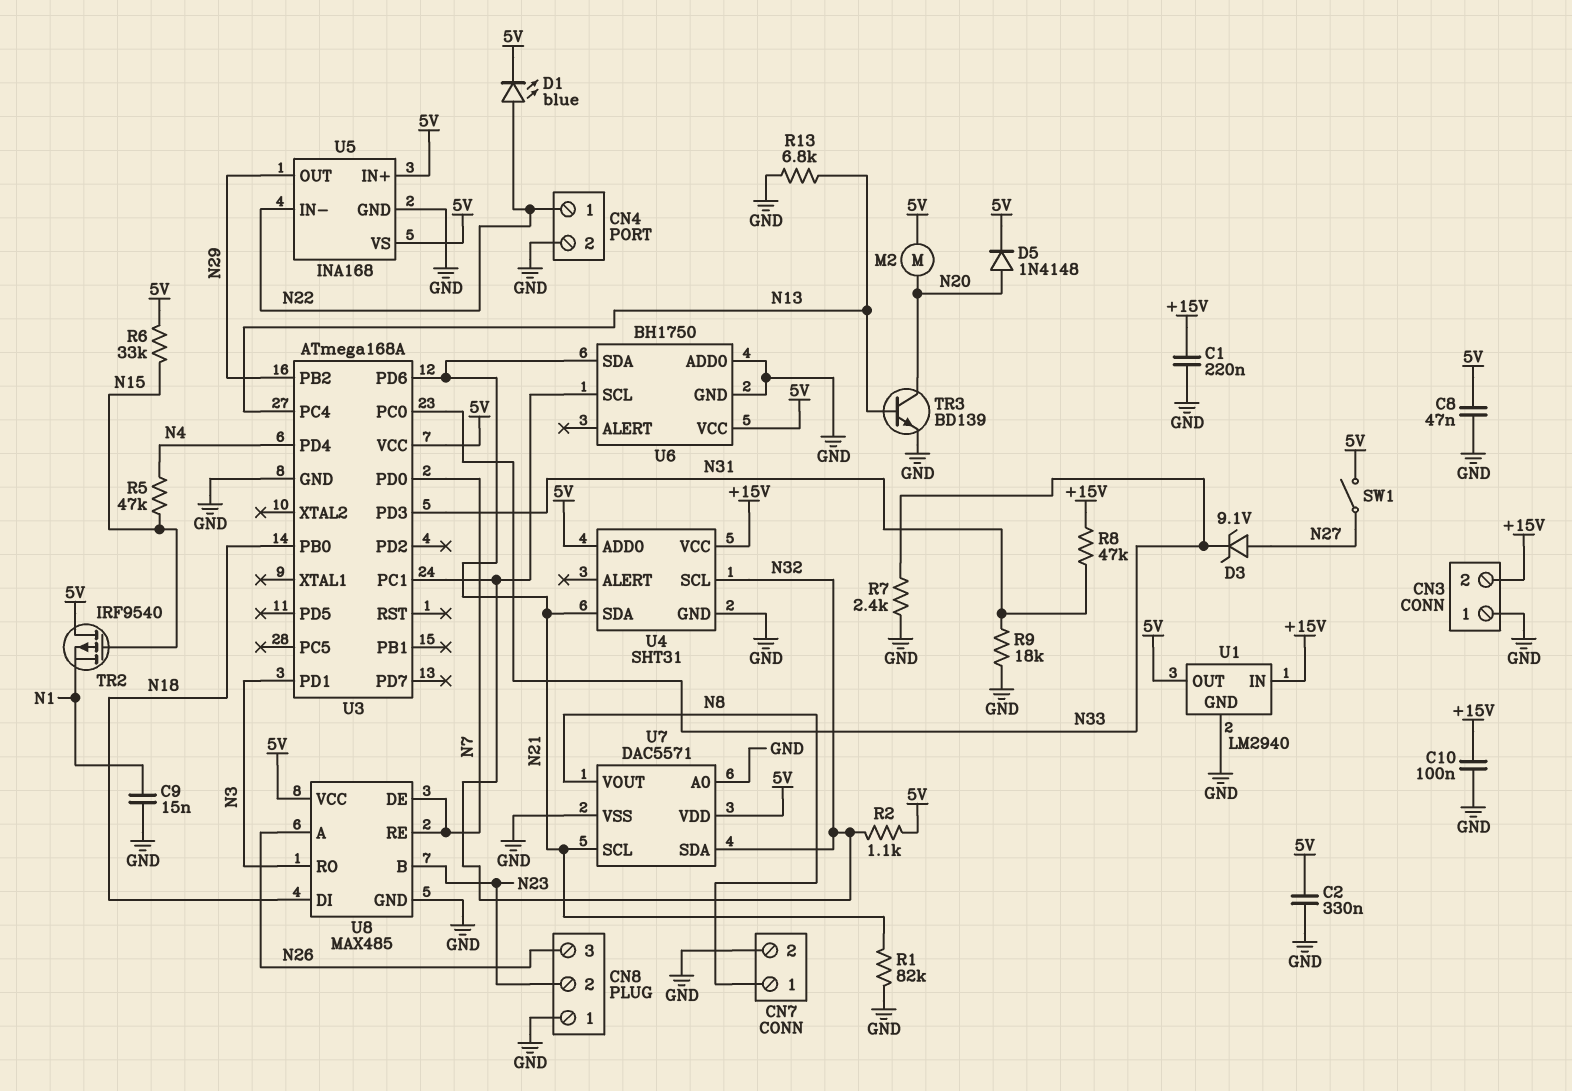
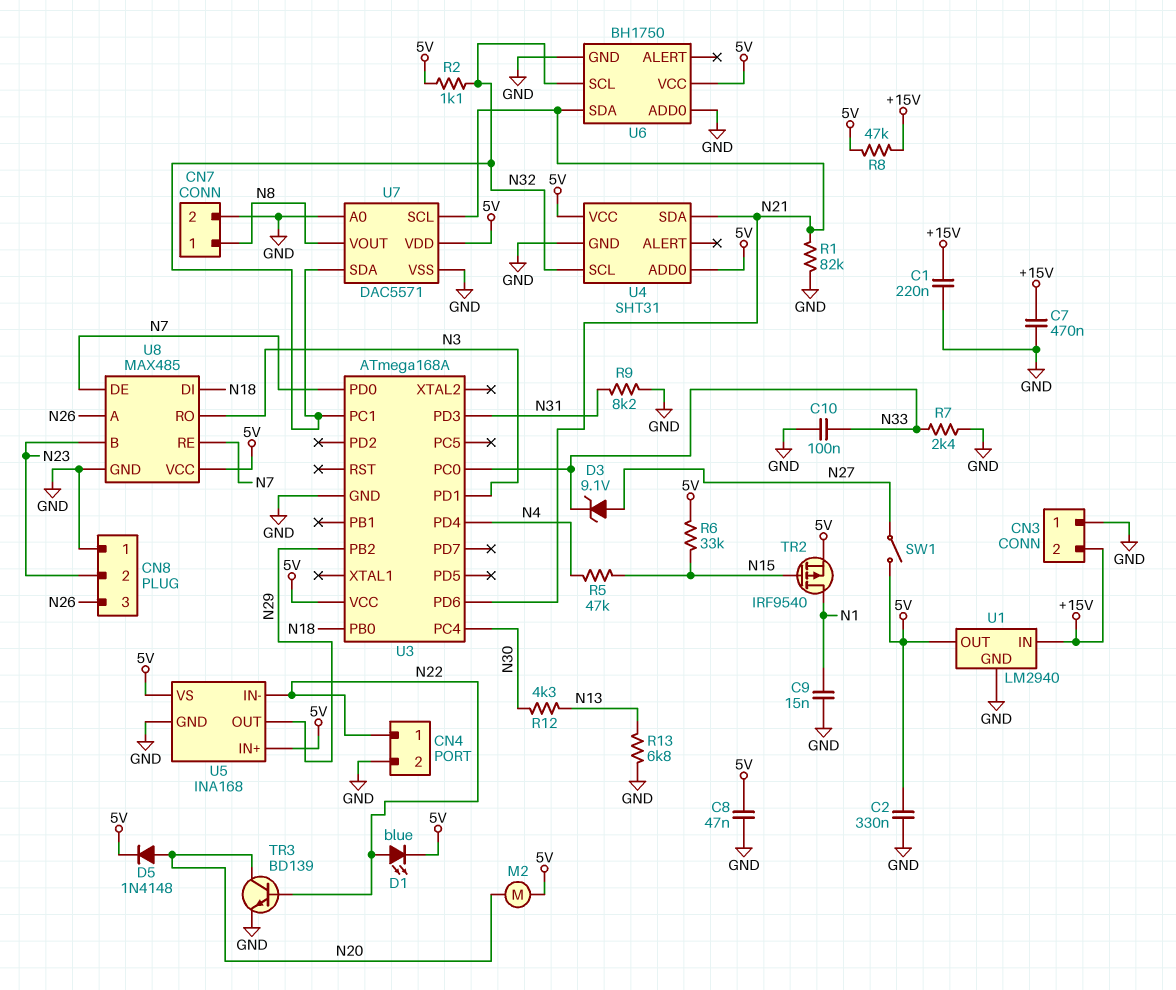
C7: none -> 470nF (+15V, GND)
C10: 100nF (+15V, GND) -> 100nF (GND, N33)
R8: 47k (+15V, N31) -> 47k (+15V, 5V)
R9: 18k (GND, N31) -> 8.2k (GND, N31)
R12: none -> 4.3k (N13, N30)
TR2: PMOS IRF9540 (G N15, D 5V, S N1) -> PMOS IRF9540 (G N15, D N1, S 5V)
TR3: NPN BD139 (B N13, C N20, E GND) -> NPN BD139 (B N22, C N20, E GND)
U3 pin PC4: N13 -> N30
U4 pin VCC: +15V -> 5V

